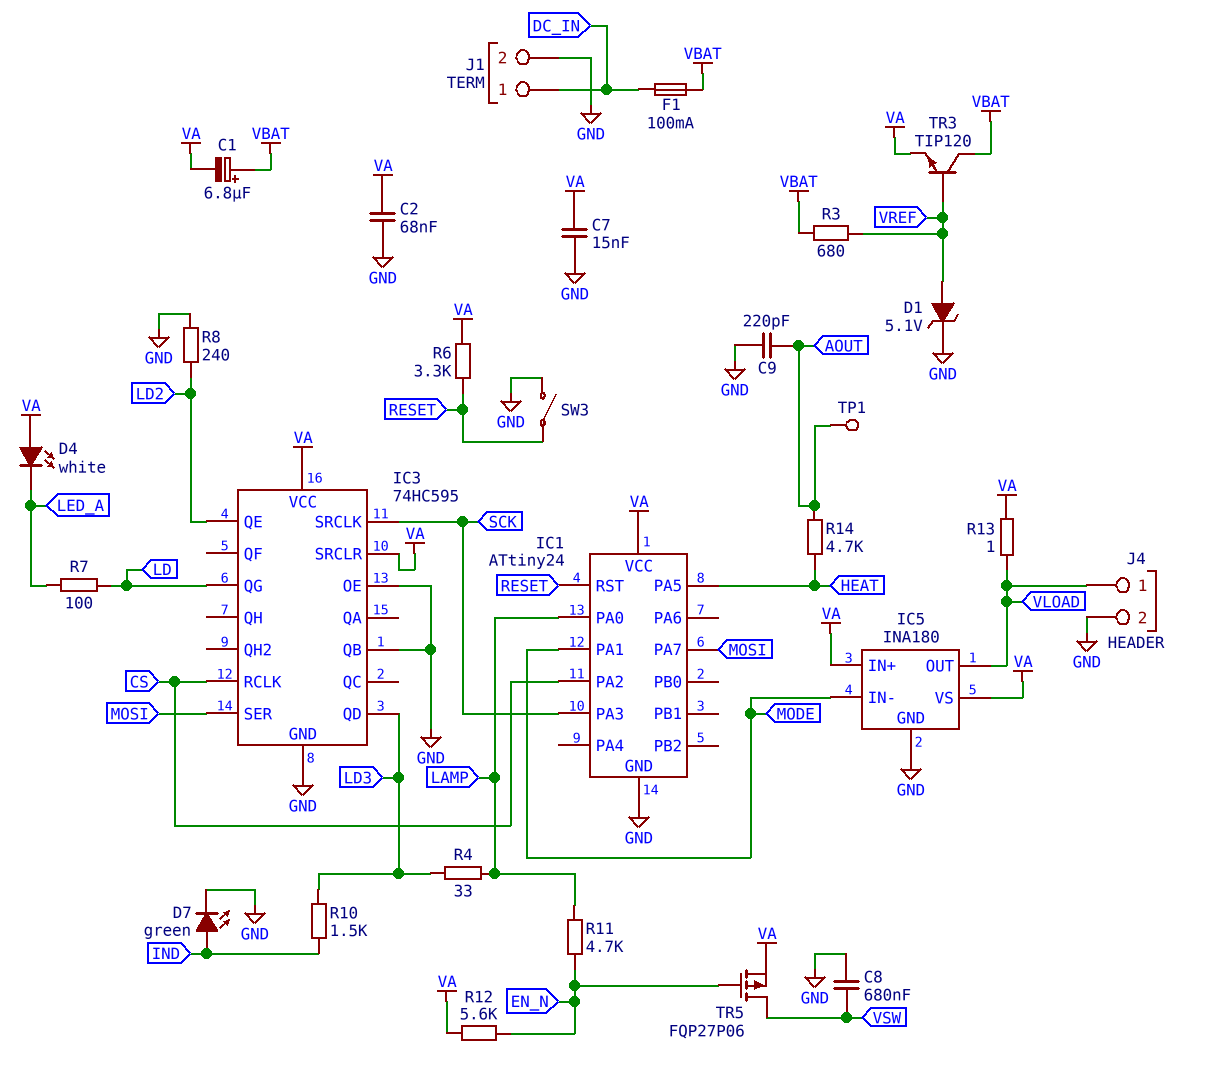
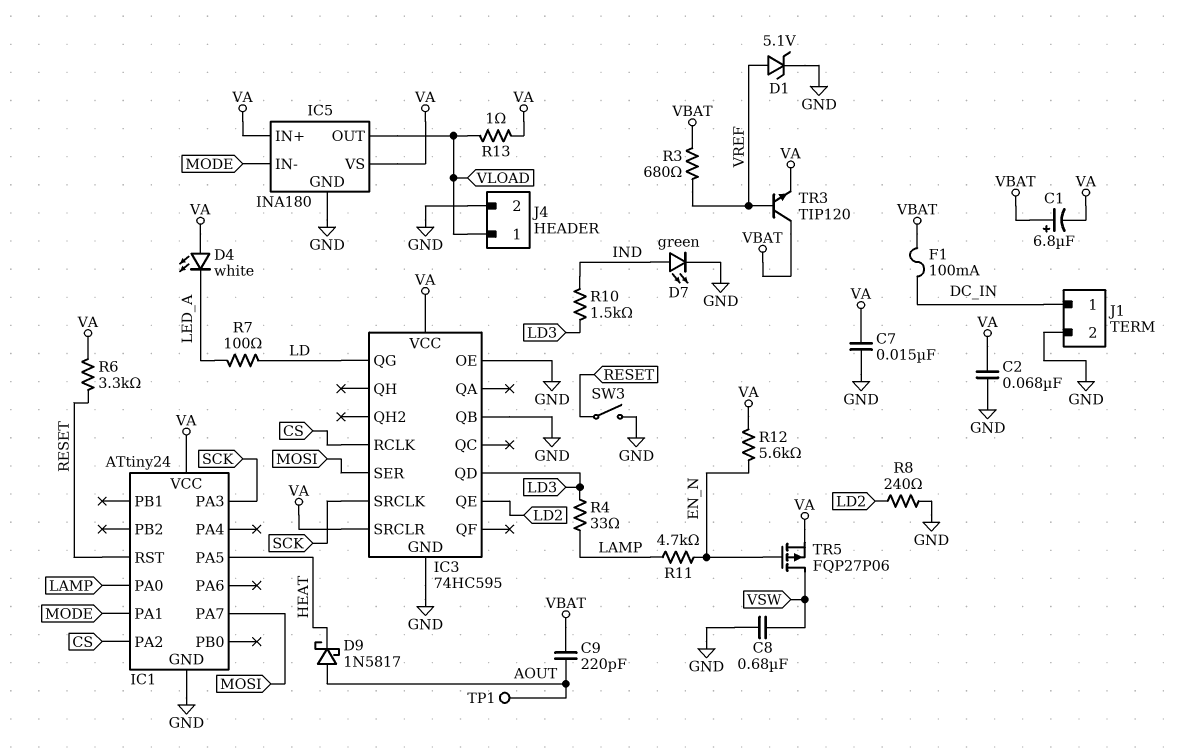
C9: 220pF (AOUT, GND) -> 220pF (AOUT, VBAT)
D9: none -> schottky 1N5817 (A AOUT, K HEAT)
R14: 4.7k (AOUT, HEAT) -> none

